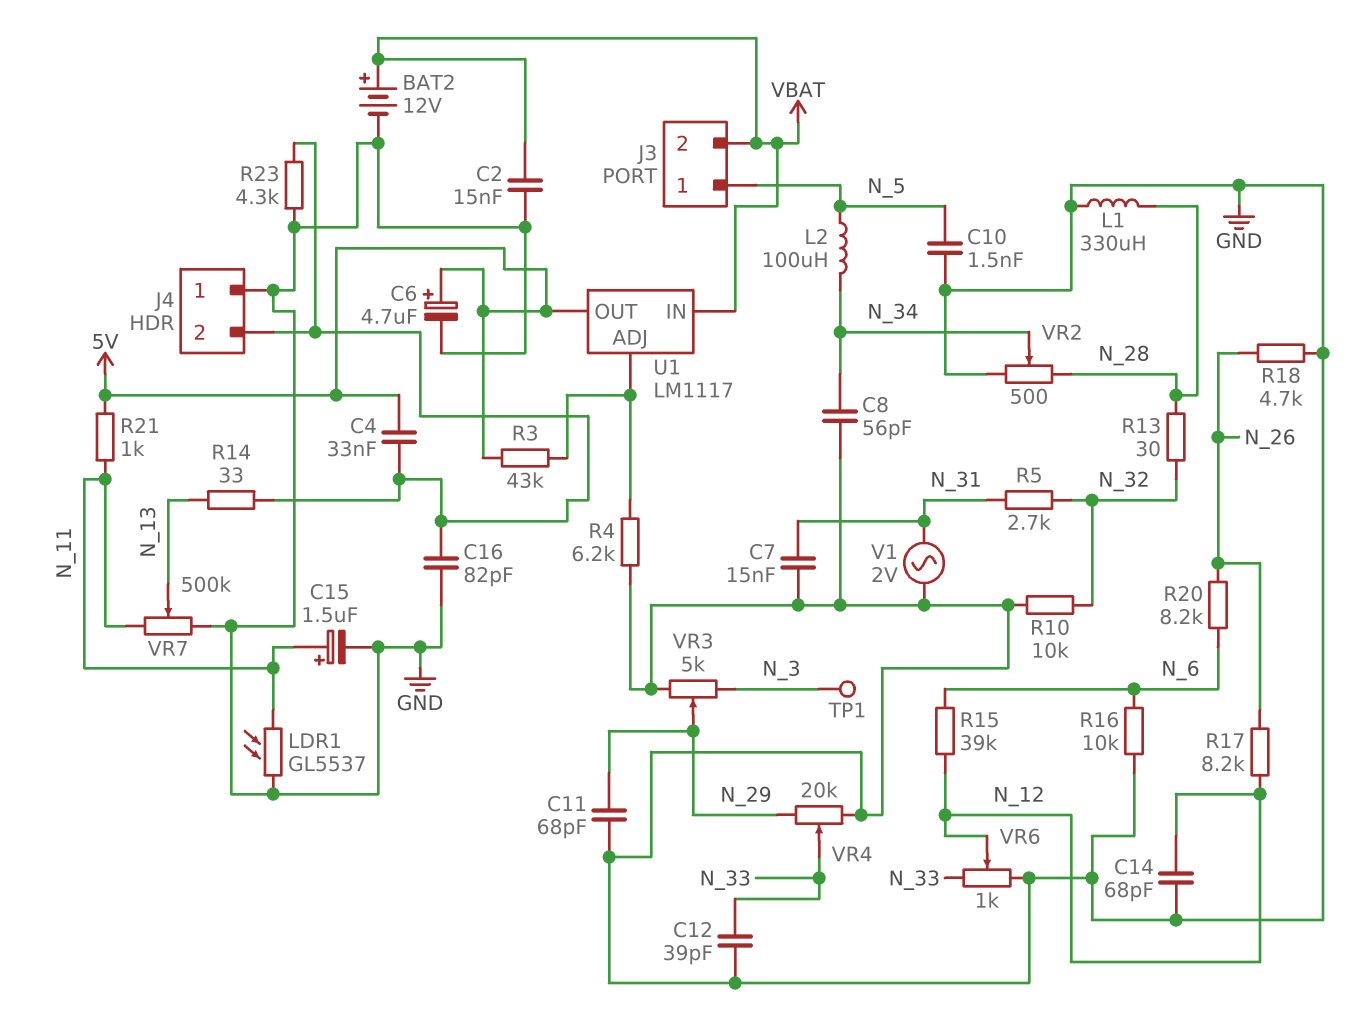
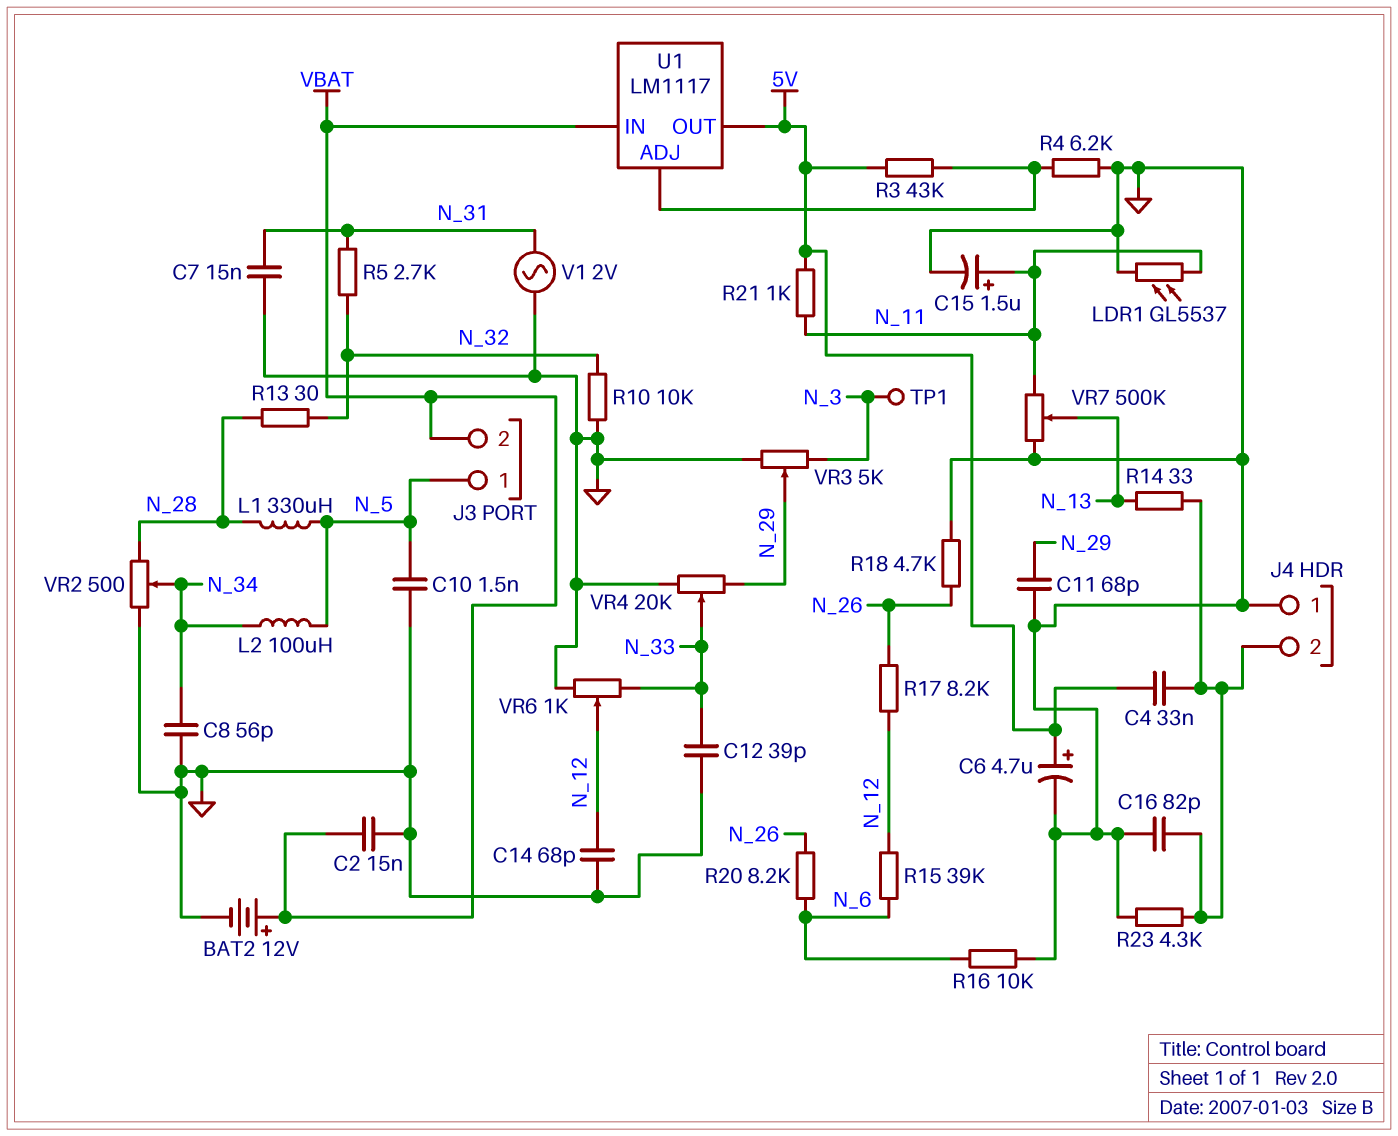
L1: 330uH (GND, N_28) -> 330uH (N_5, N_28)

